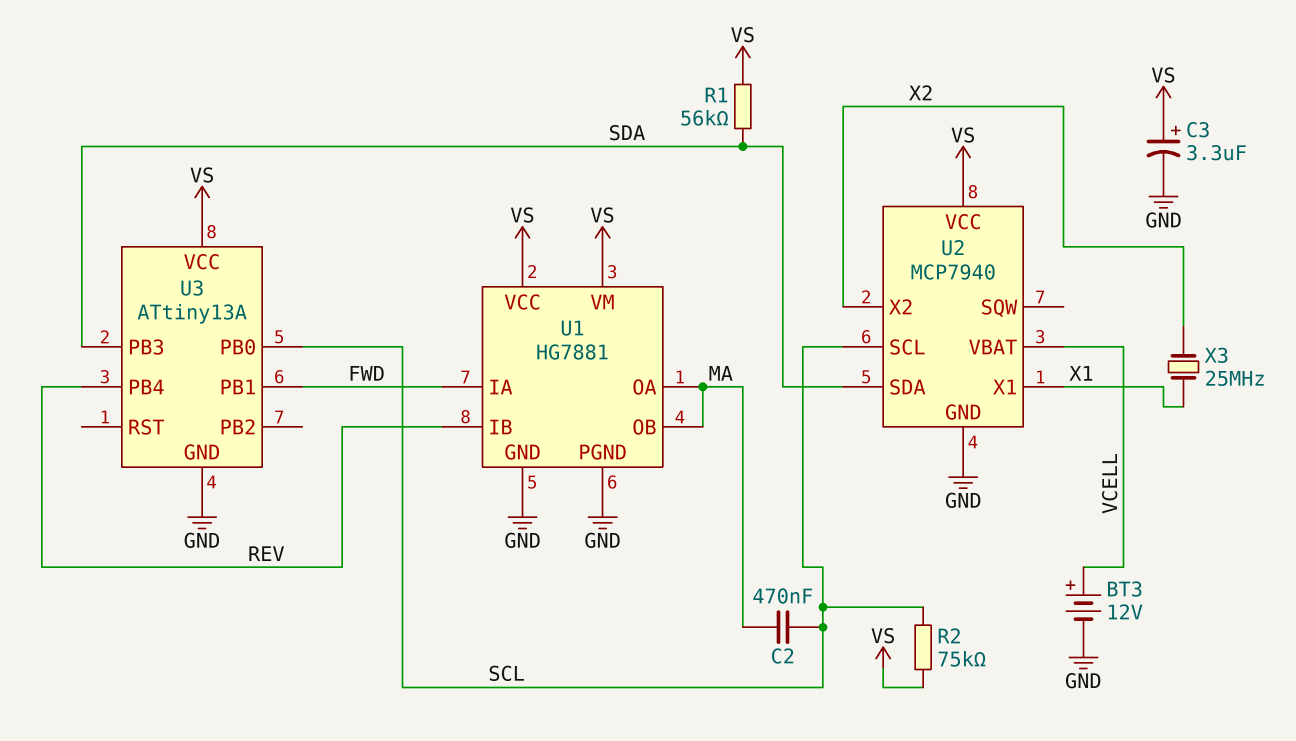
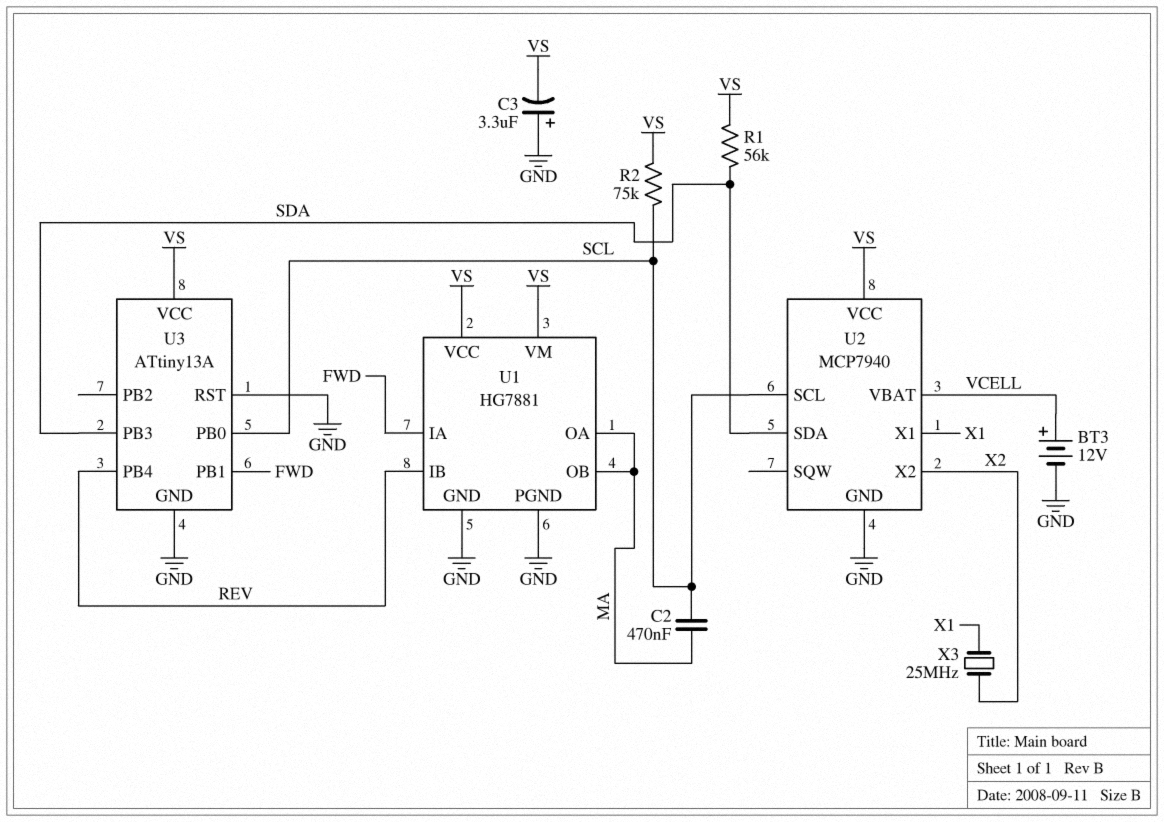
C3: 3.3uF (plus VS, minus GND) -> 3.3uF (plus GND, minus VS)
U3 pin RST: none -> GND

